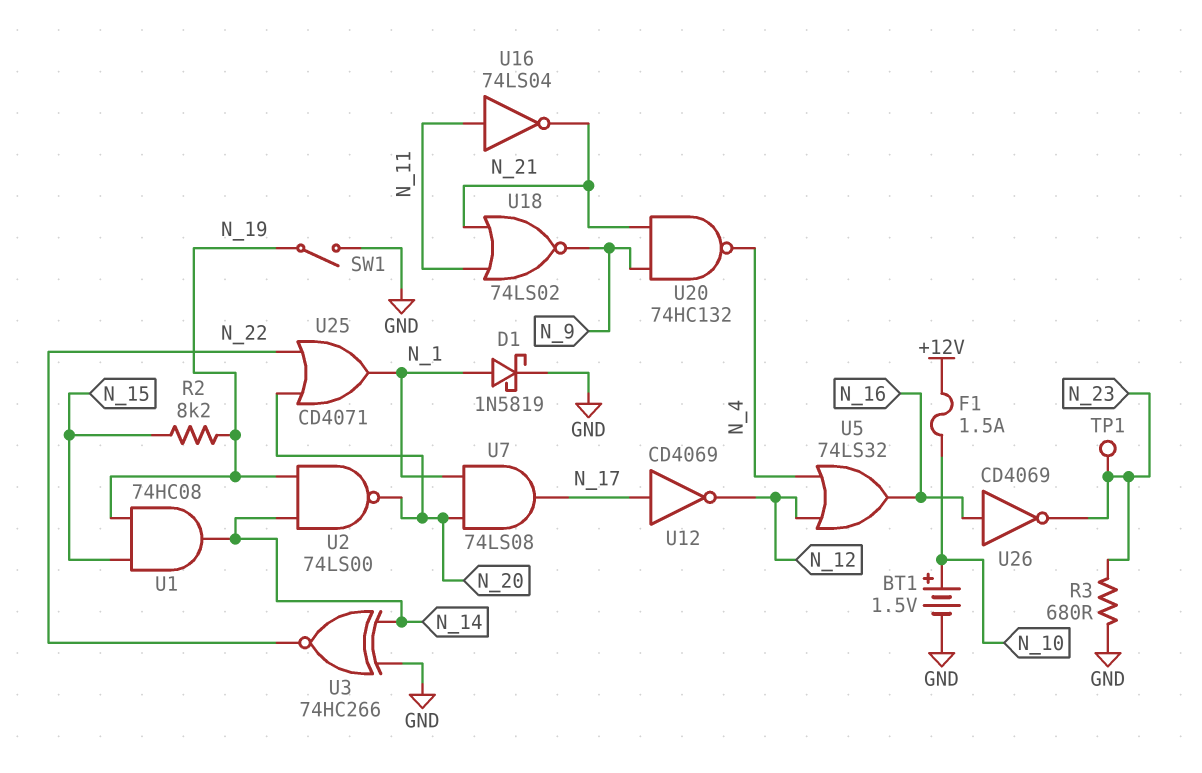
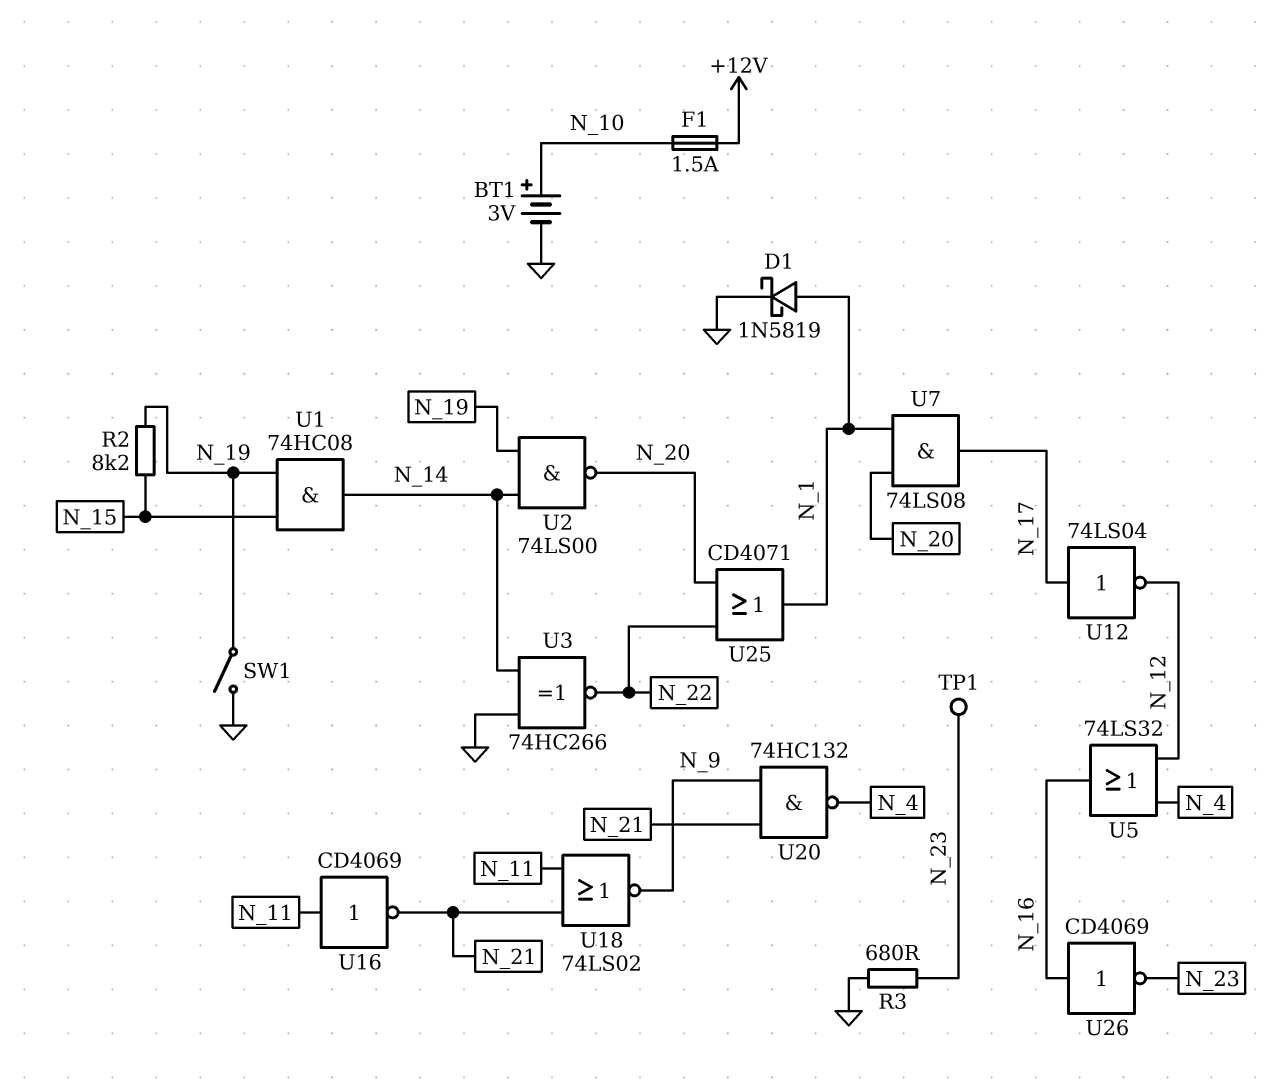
BT1: 1.5V (plus N_10, minus GND) -> 3V (plus N_10, minus GND)
U12: NOT CD4069 (in N_17, out N_12) -> NOT 74LS04 (in N_17, out N_12)
U16: NOT 74LS04 (in N_11, out N_21) -> NOT CD4069 (in N_11, out N_21)

